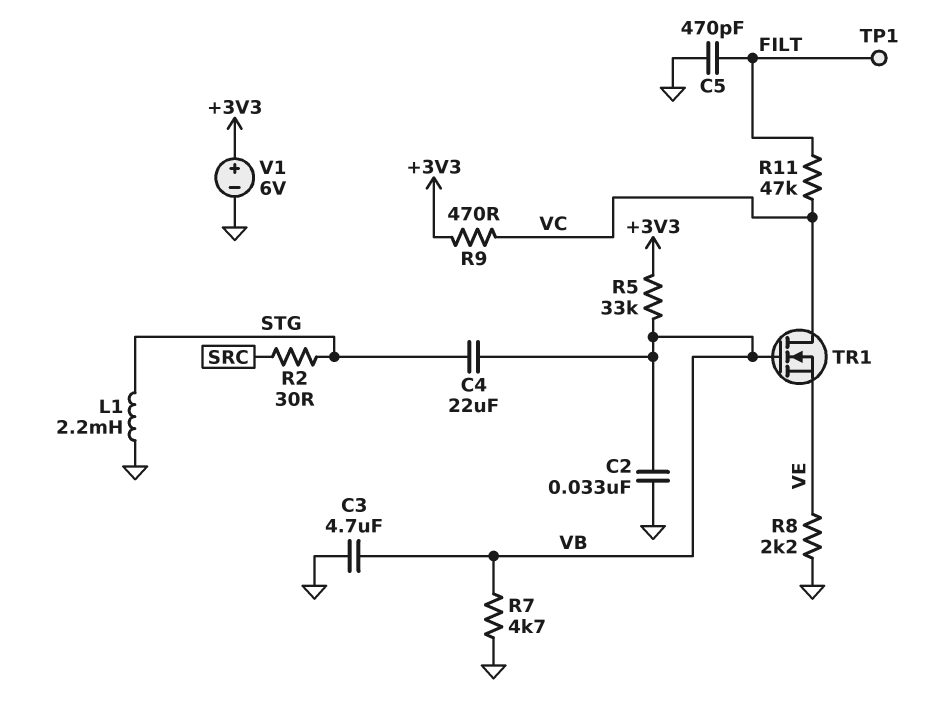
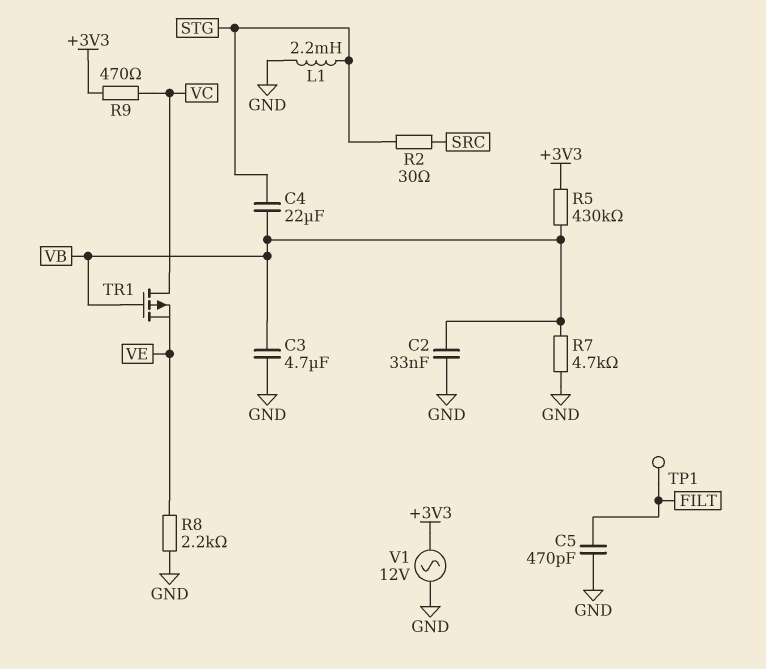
R5: 33k (+3V3, VB) -> 430k (+3V3, VB)
R11: 47k (FILT, VC) -> none
TR1: NMOS (G VB, D VC, S VE) -> PMOS (G VB, D VC, S VE)
V1: 6V (plus +3V3, minus GND) -> AC 12V (+3V3, GND)

